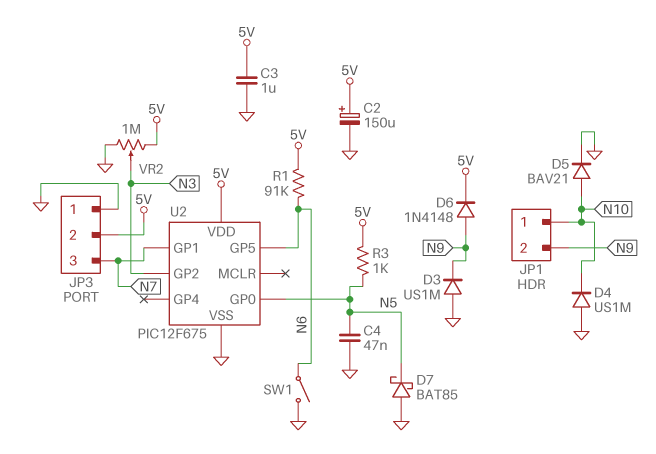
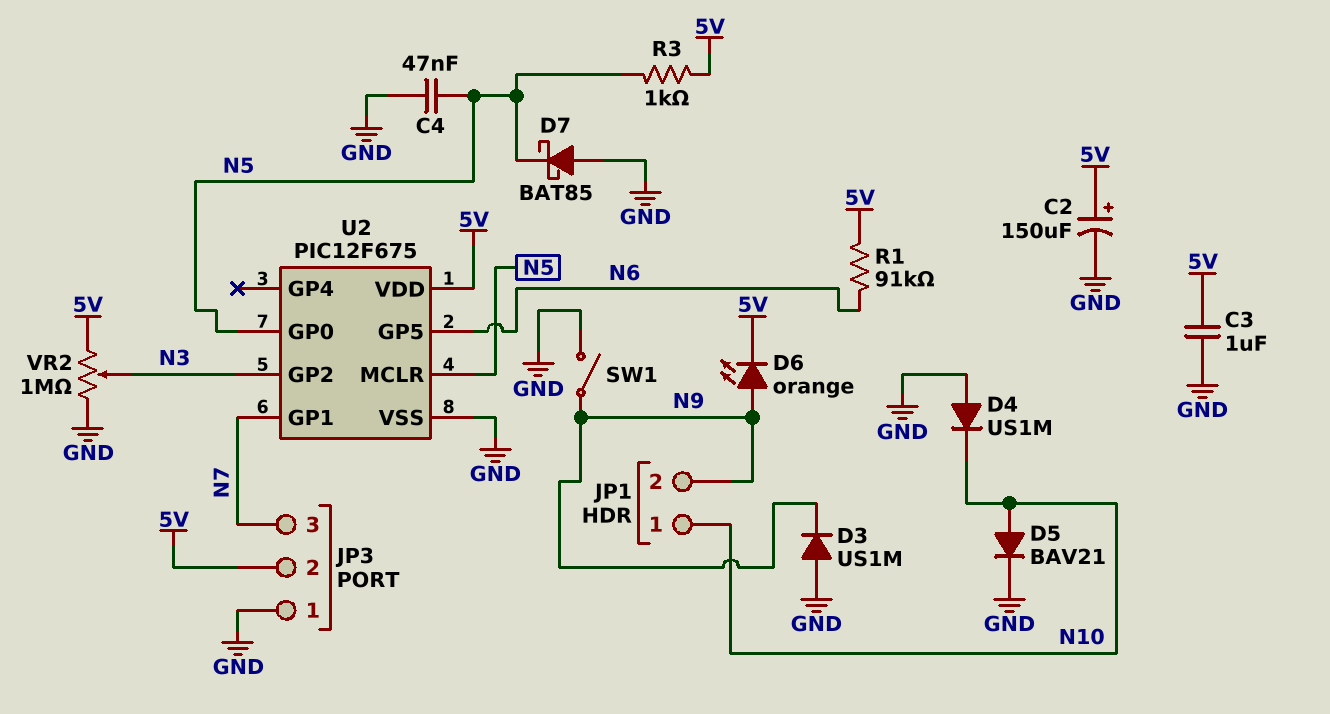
D6: diode 1N4148 (A N9, K 5V) -> LED orange (A N9, K 5V)
SW1: switch (GND, N6) -> switch (GND, N9)
U2 pin MCLR: none -> N5

